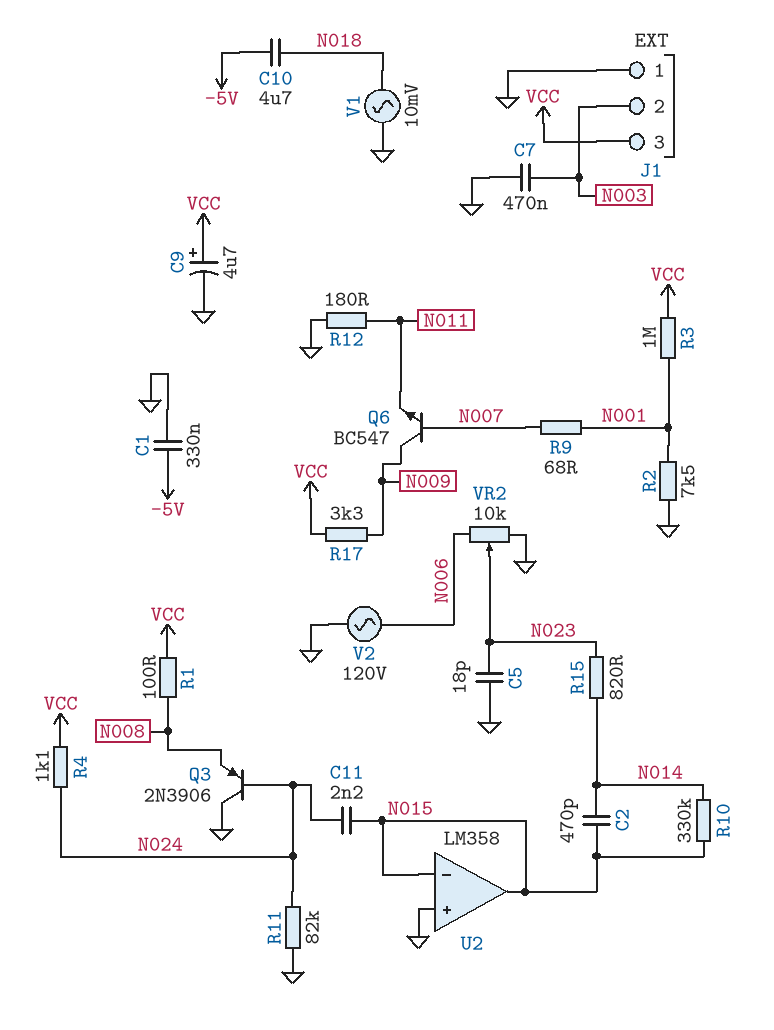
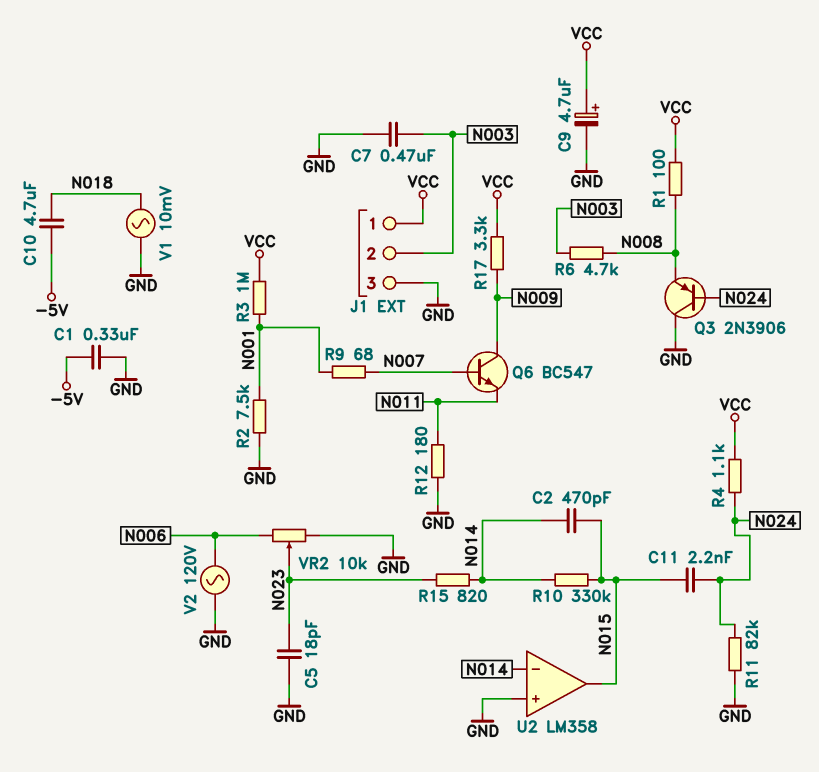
J1 pin 1: GND -> VCC
J1 pin 3: VCC -> GND
R6: none -> 4.7k (N003, N008)
U2 pin in-: N015 -> N014

